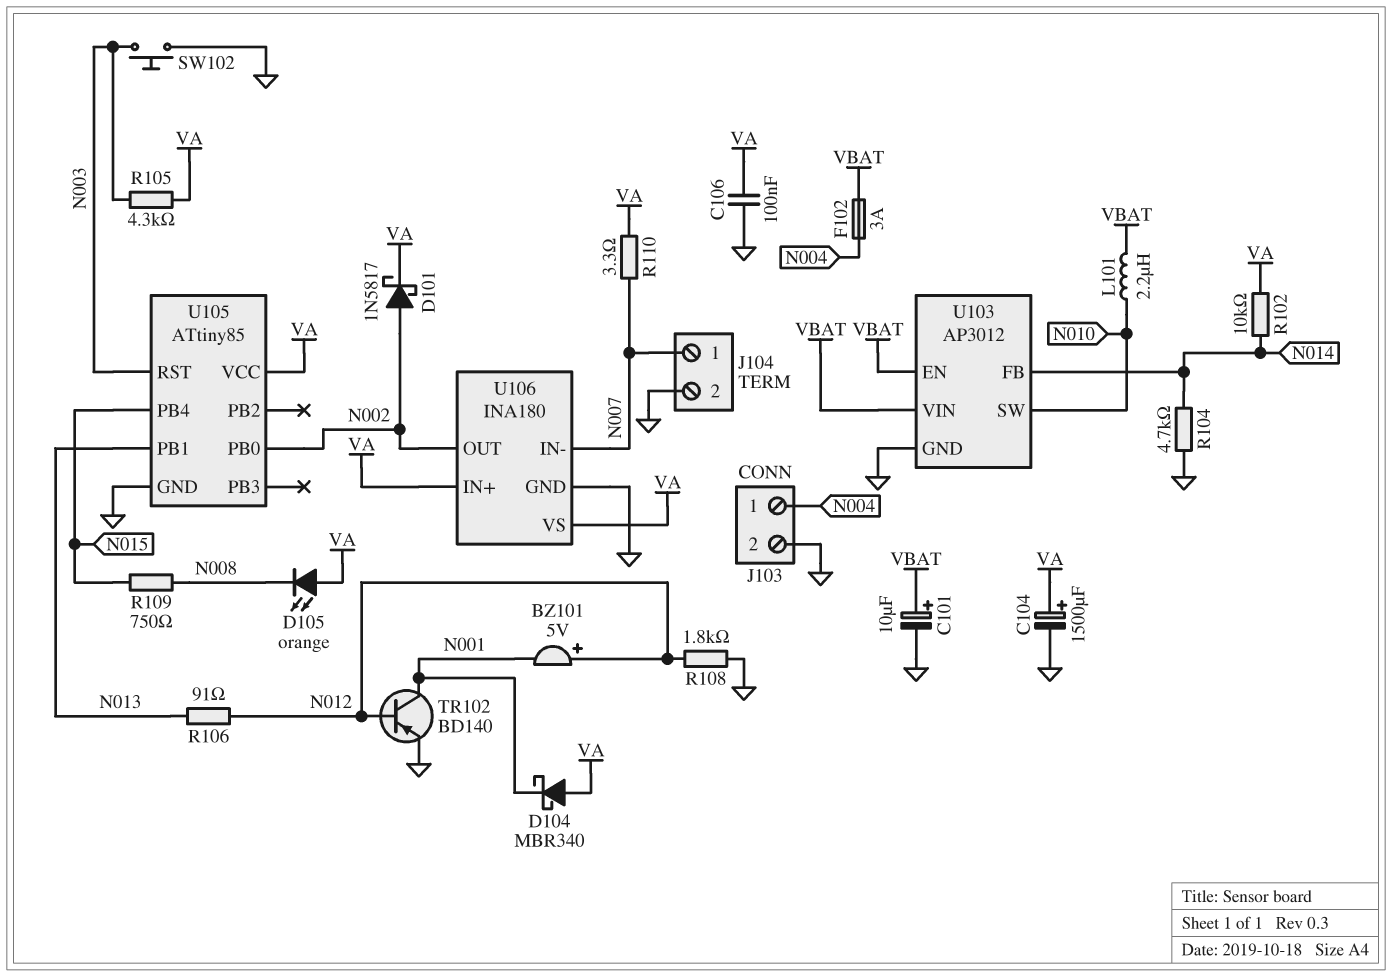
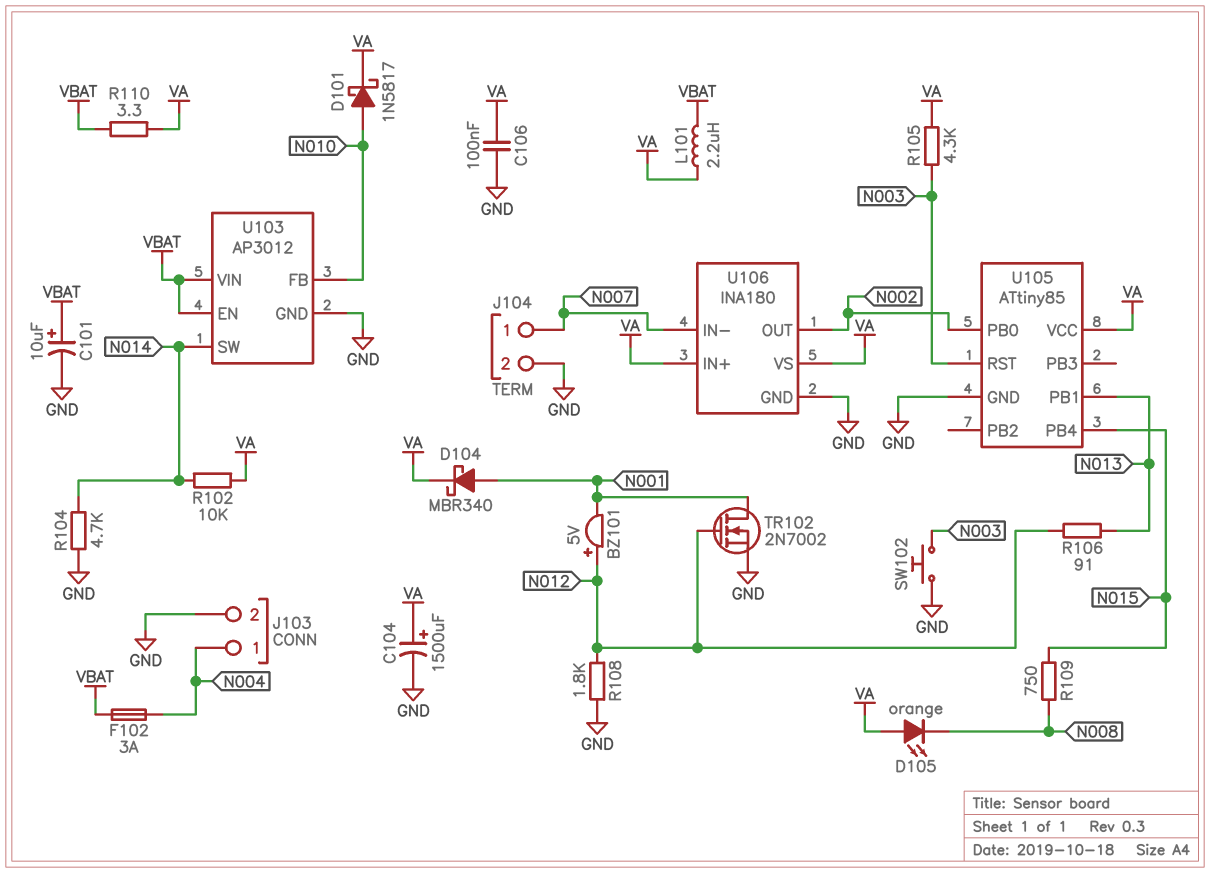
D101: schottky 1N5817 (A N002, K VA) -> schottky 1N5817 (A N010, K VA)
D104: schottky MBR340 (A VA, K N001) -> schottky MBR340 (A N001, K VA)
L101: 2.2uH (N010, VBAT) -> 2.2uH (VA, VBAT)
R110: 3.3 (N007, VA) -> 3.3 (VA, VBAT)
TR102: PNP BD140 (B N012, C N001, E GND) -> NMOS 2N7002 (G N012, D N001, S GND)
U103 pin FB: N014 -> N010
U103 pin SW: N010 -> N014

